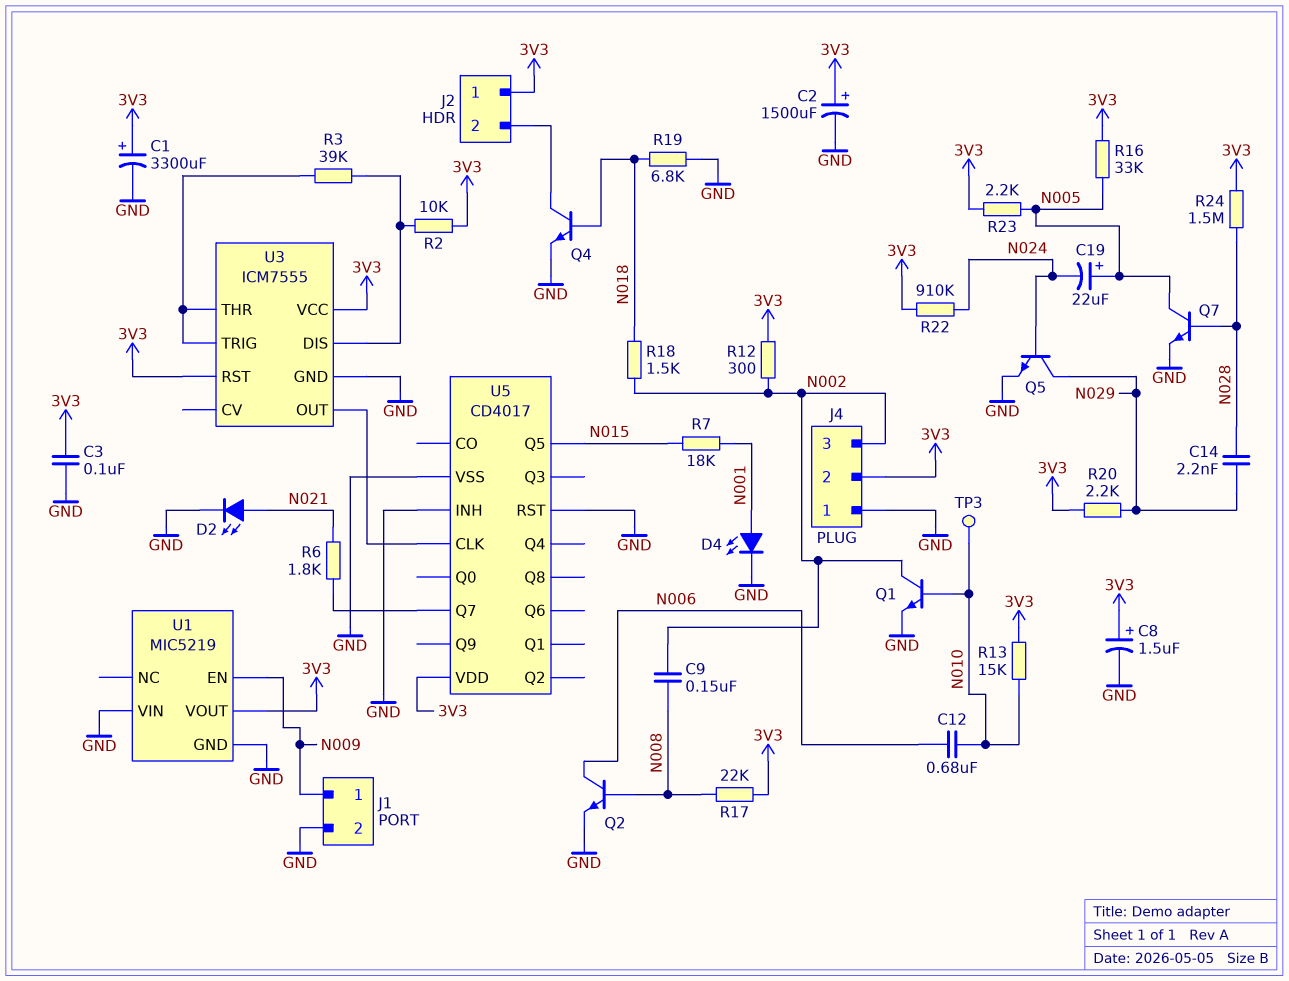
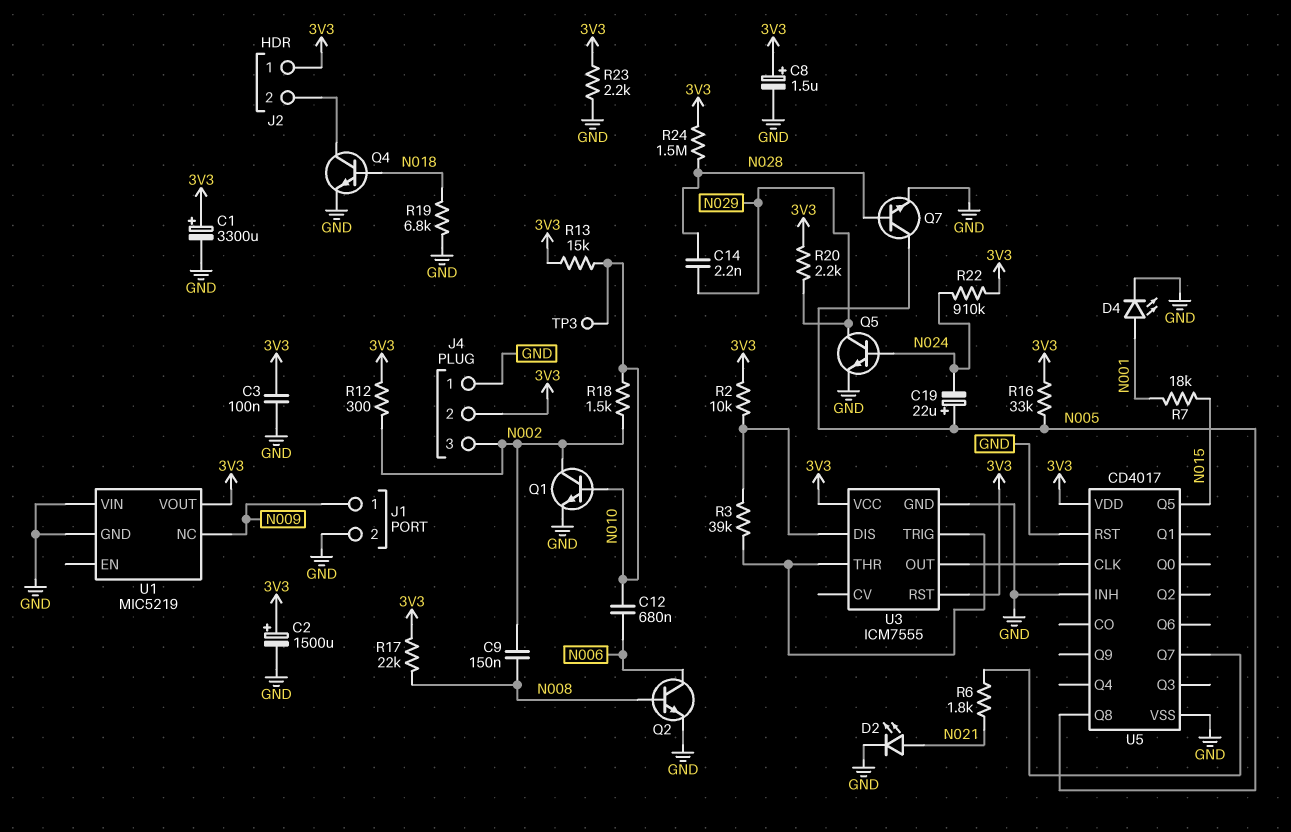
R18: 1.5k (N002, N018) -> 1.5k (N002, N010)
R23: 2.2k (3V3, N005) -> 2.2k (3V3, GND)
U1 pin EN: N009 -> none
U1 pin NC: none -> N009
U5 pin Q8: none -> N005

